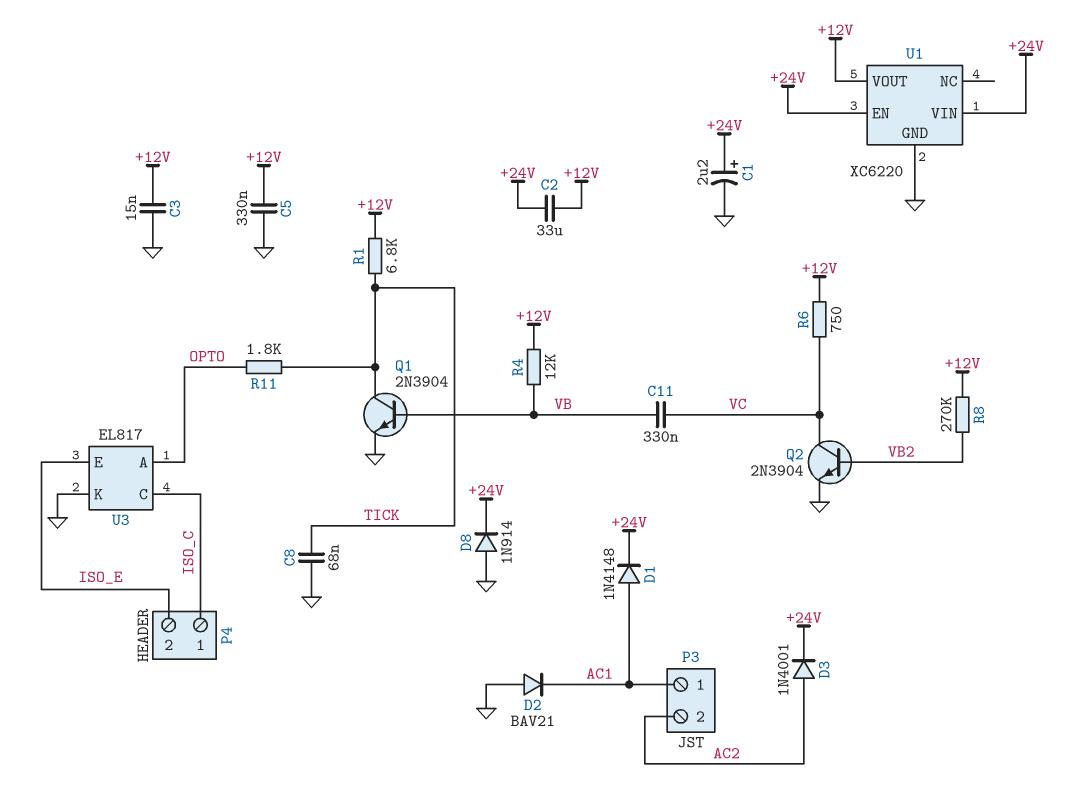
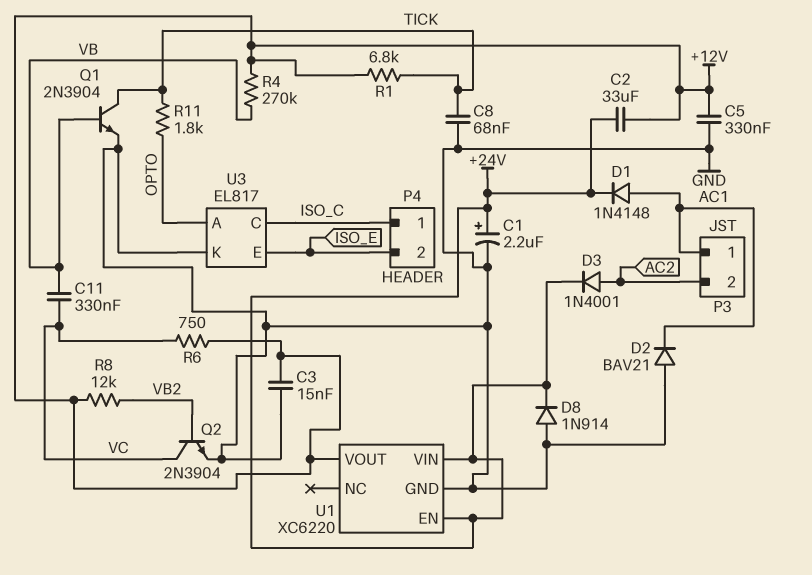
R4: 12k (+12V, VB) -> 270k (+12V, VB)
R8: 270k (+12V, VB2) -> 12k (+12V, VB2)

